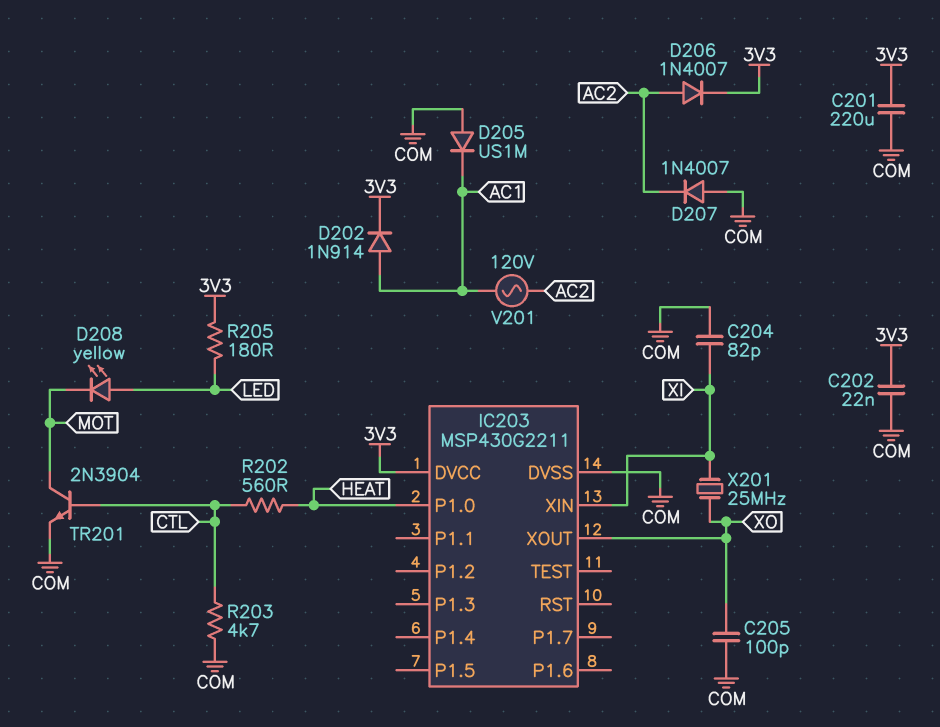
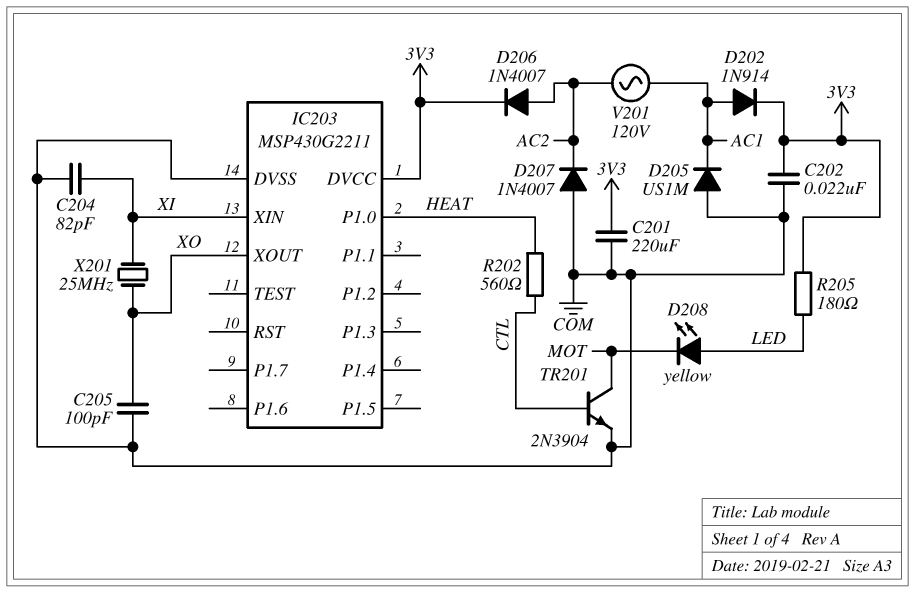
R203: 4.7k (COM, CTL) -> none

